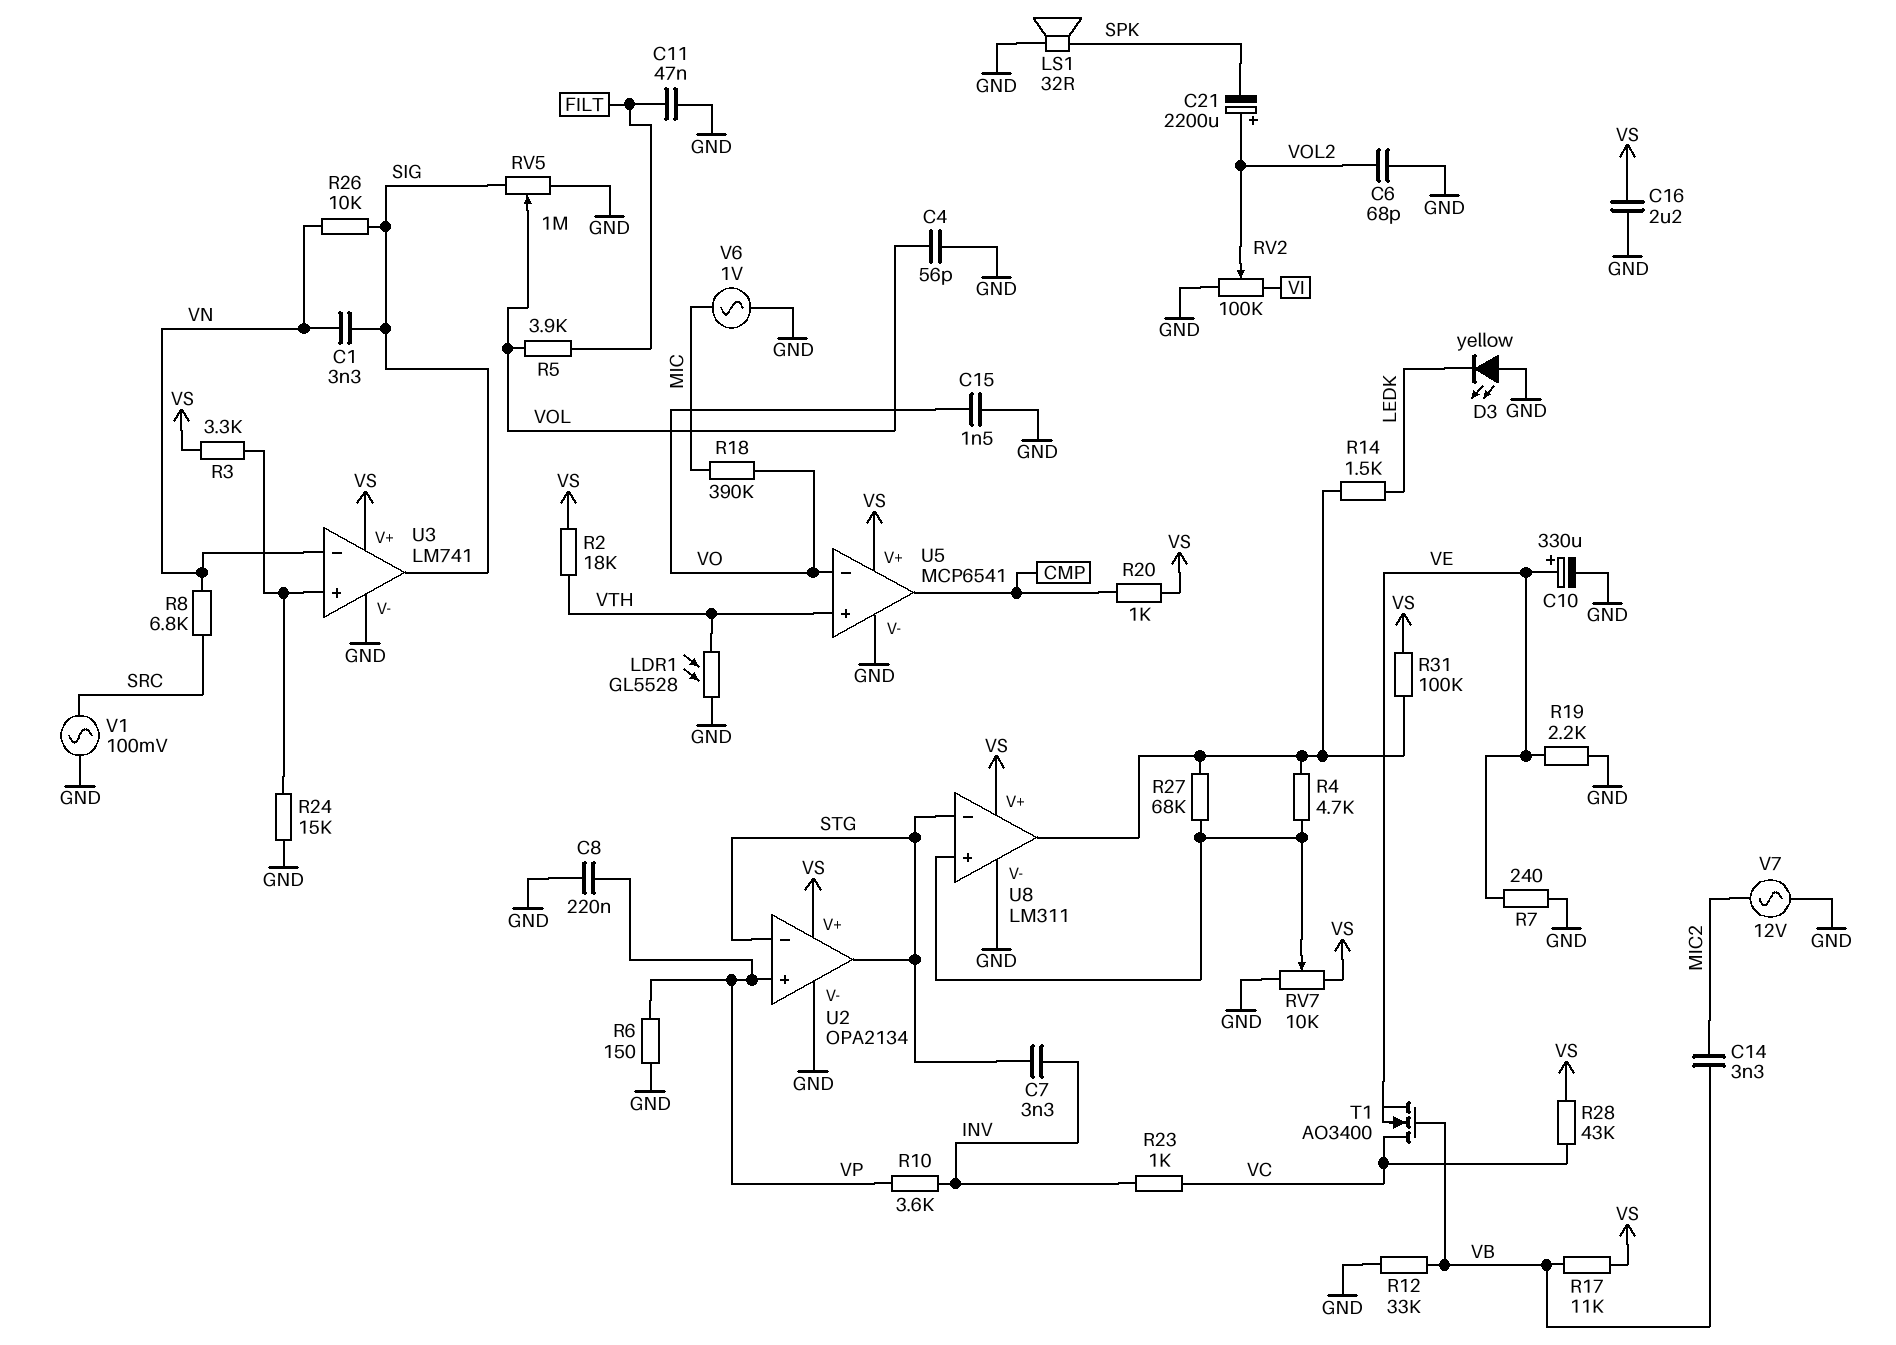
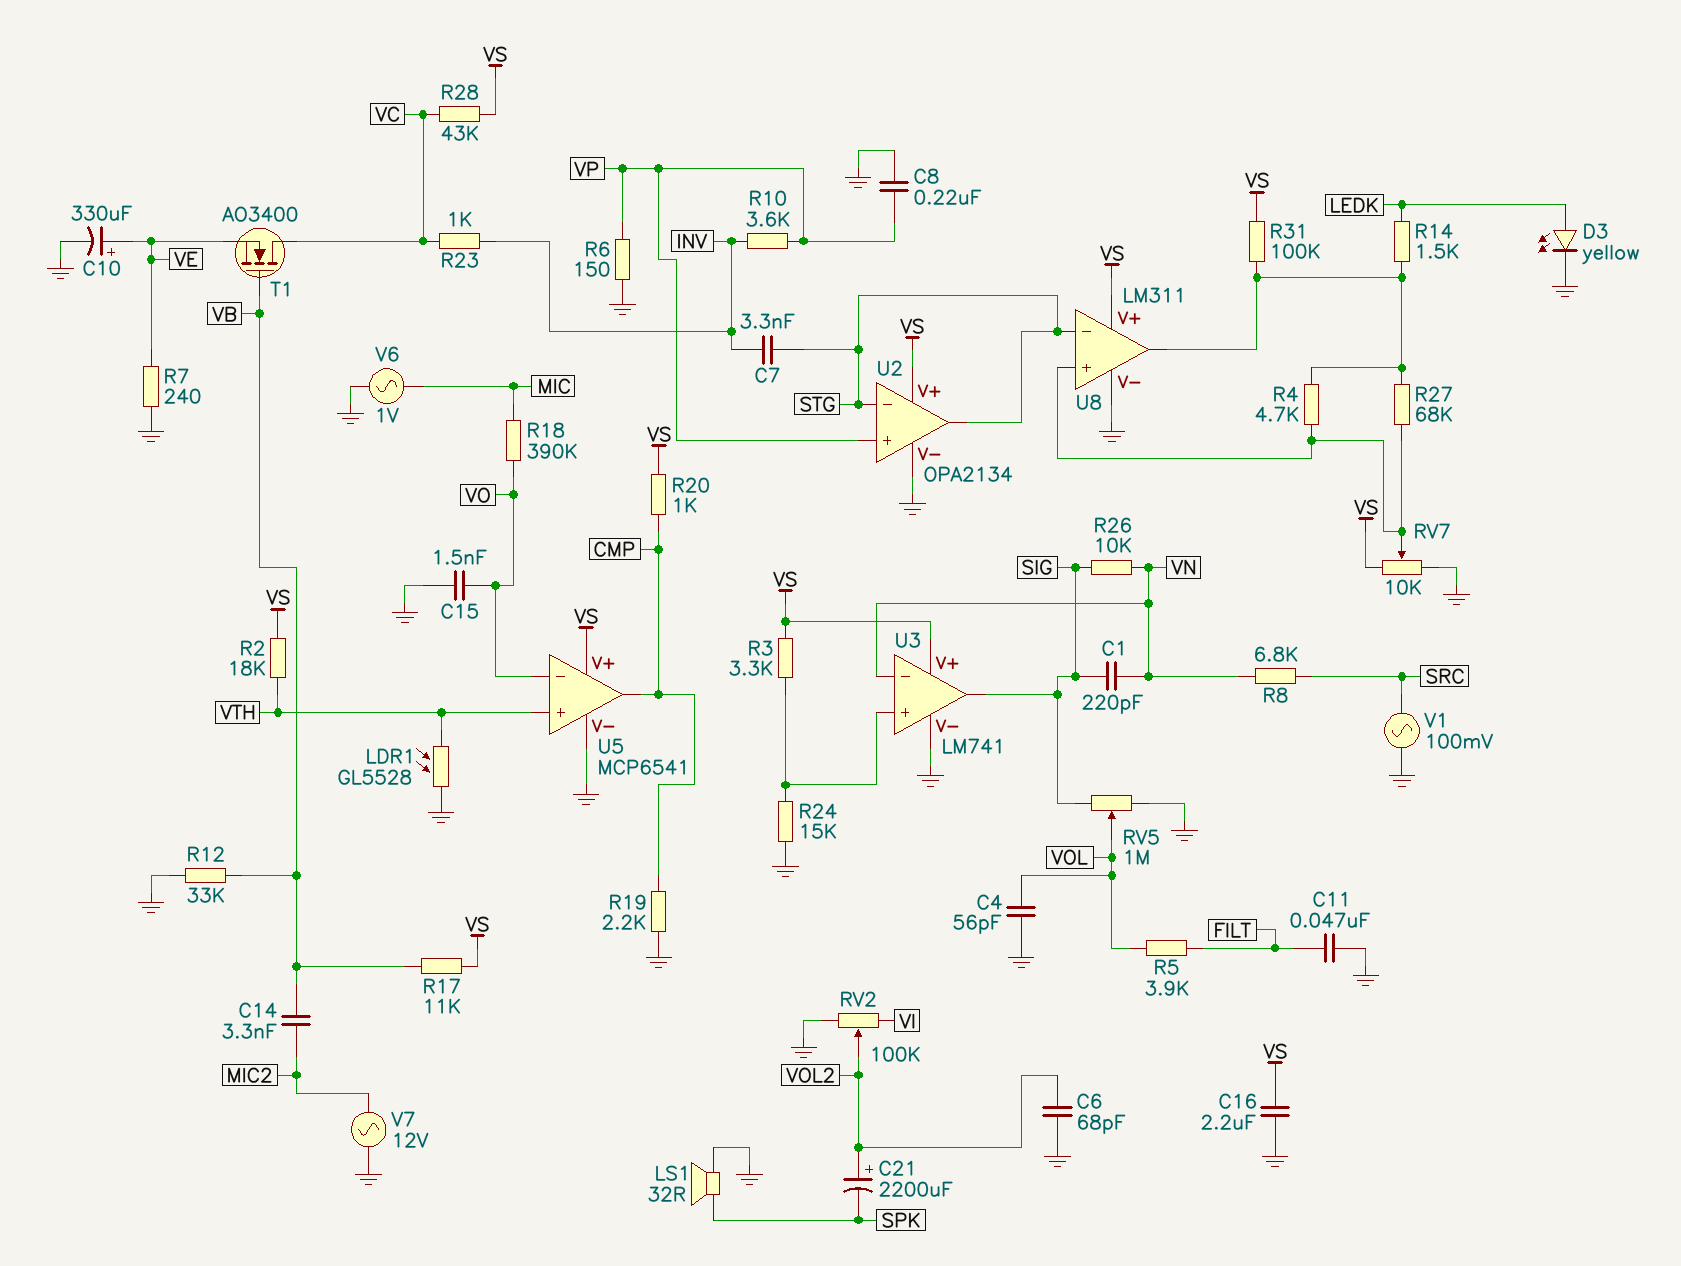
C1: 3.3nF (SIG, VN) -> 220pF (SIG, VN)
D3: LED yellow (A GND, K LEDK) -> LED yellow (A LEDK, K GND)
R19: 2.2k (GND, VE) -> 2.2k (CMP, GND)

